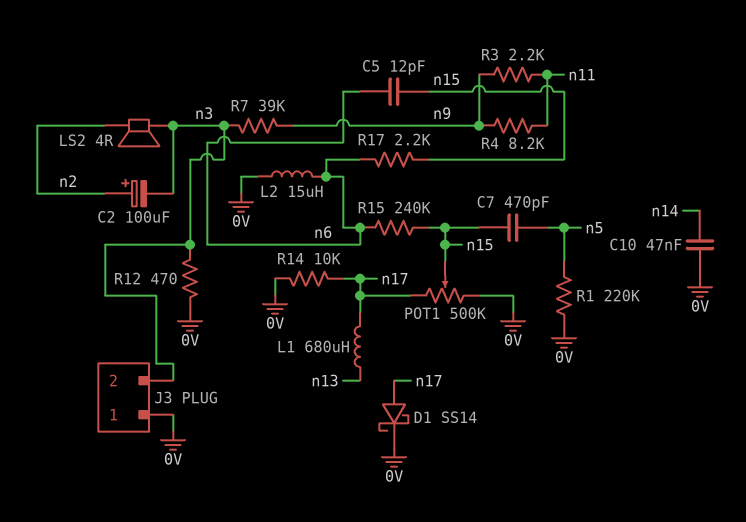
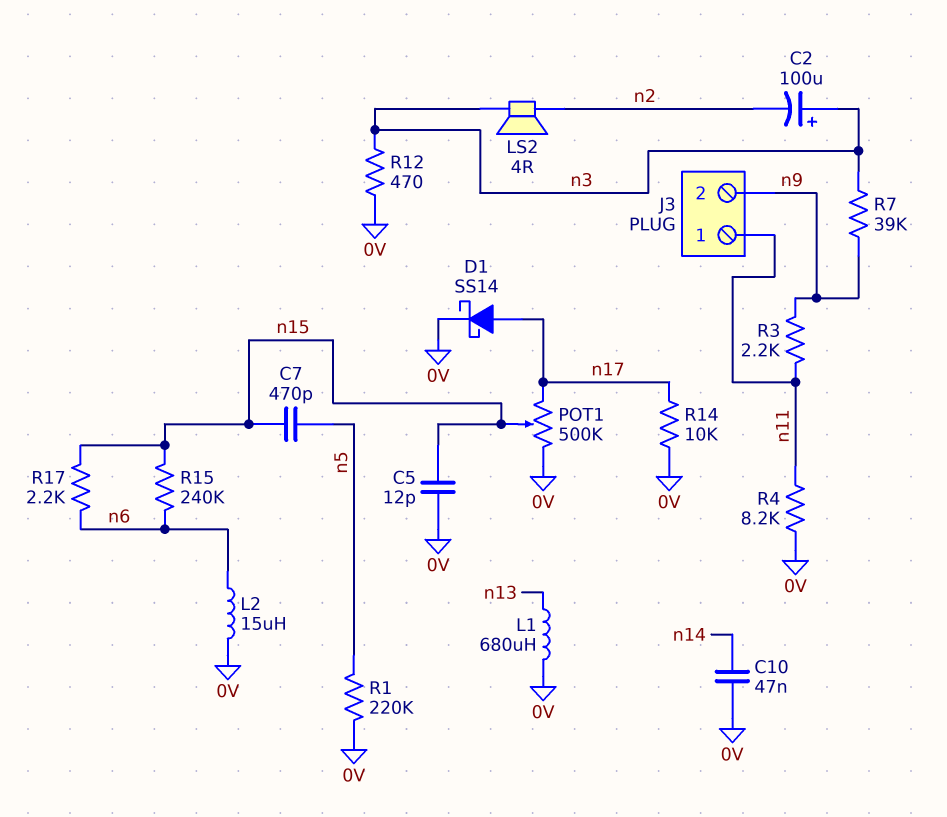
C2: 100uF (plus n2, minus n3) -> 100uF (plus n3, minus n2)
C5: 12pF (n6, n15) -> 12pF (0V, n15)
J3 pin 1: 0V -> n11
J3 pin 2: n3 -> n9
L1: 680uH (n13, n17) -> 680uH (0V, n13)
R4: 8.2k (n9, n11) -> 8.2k (0V, n11)

